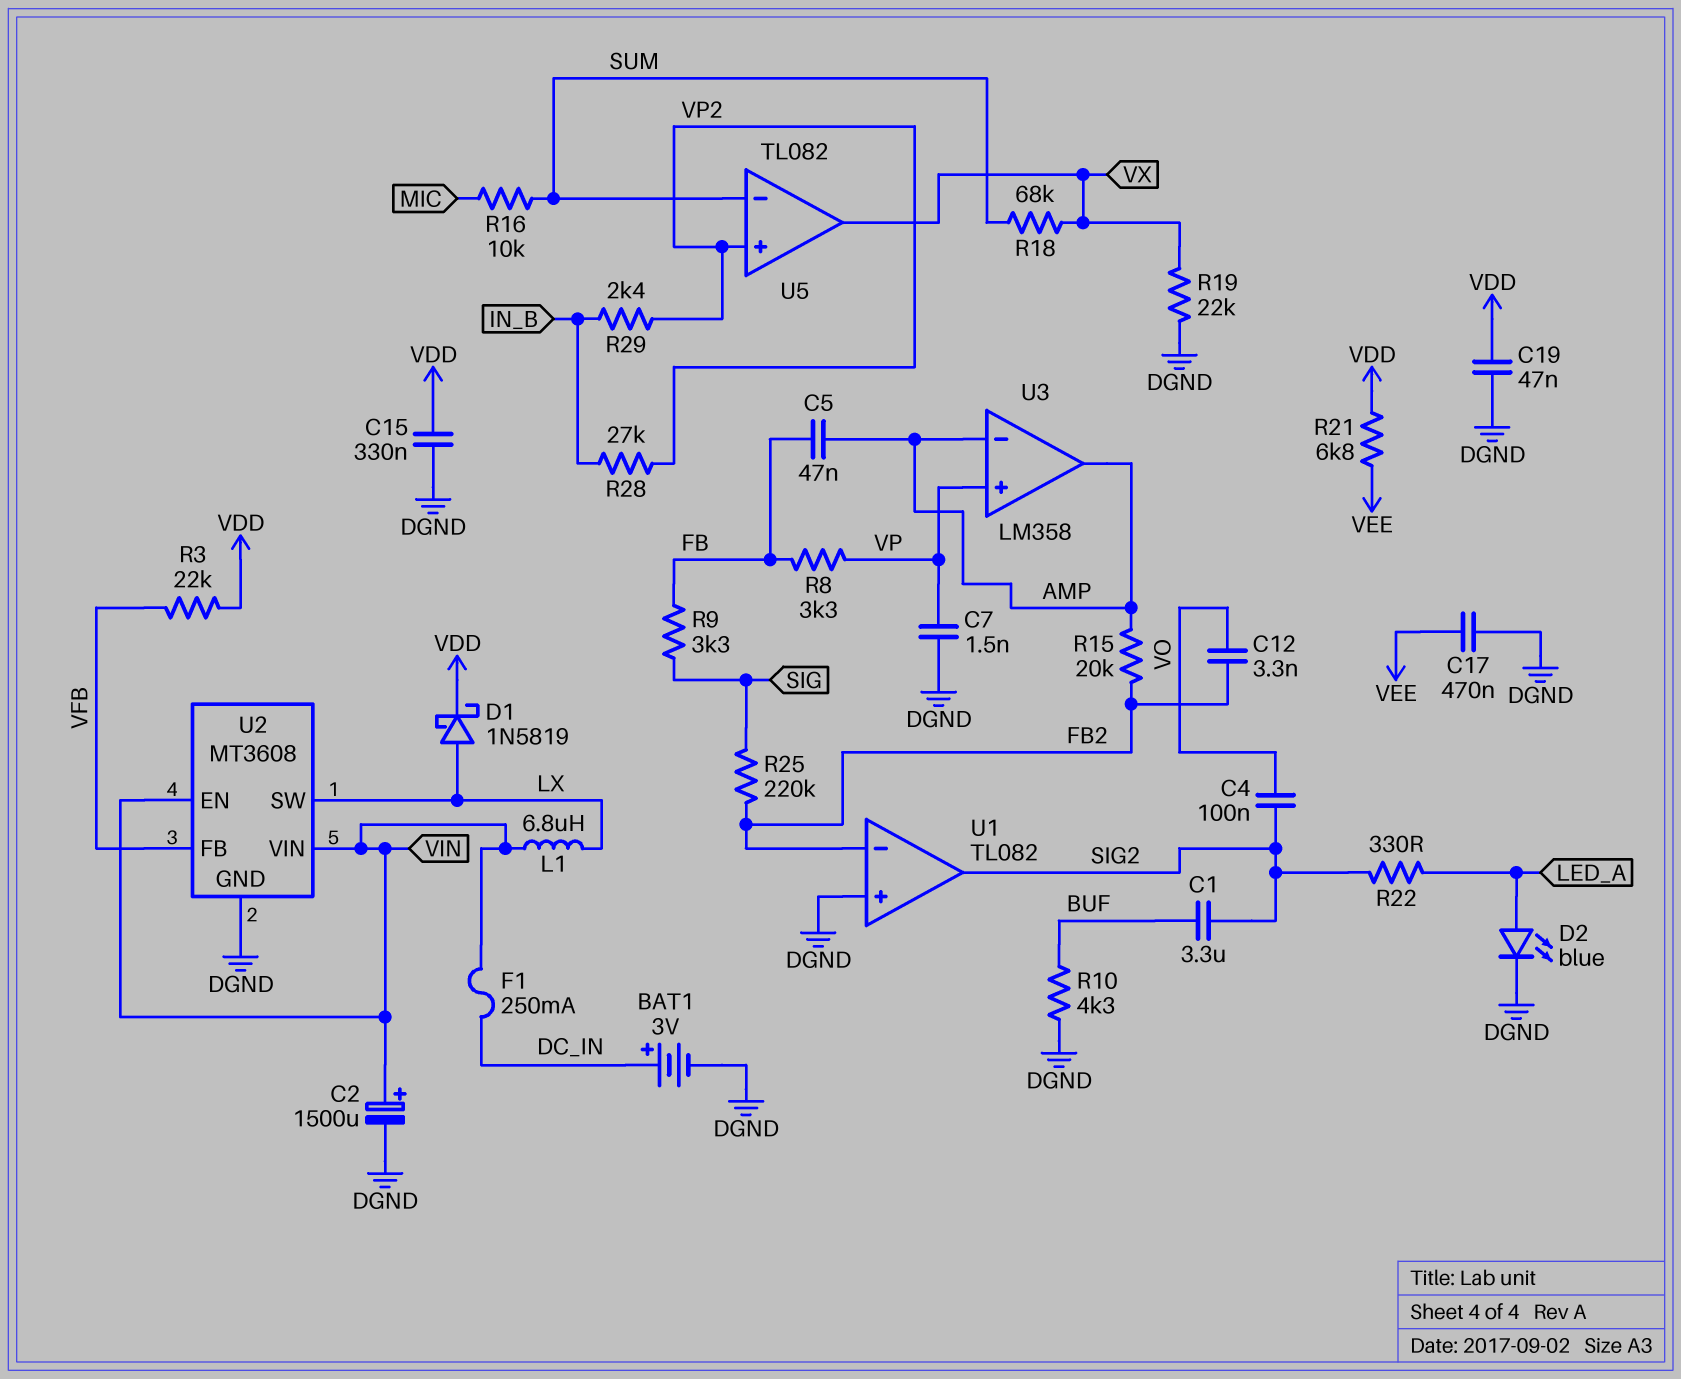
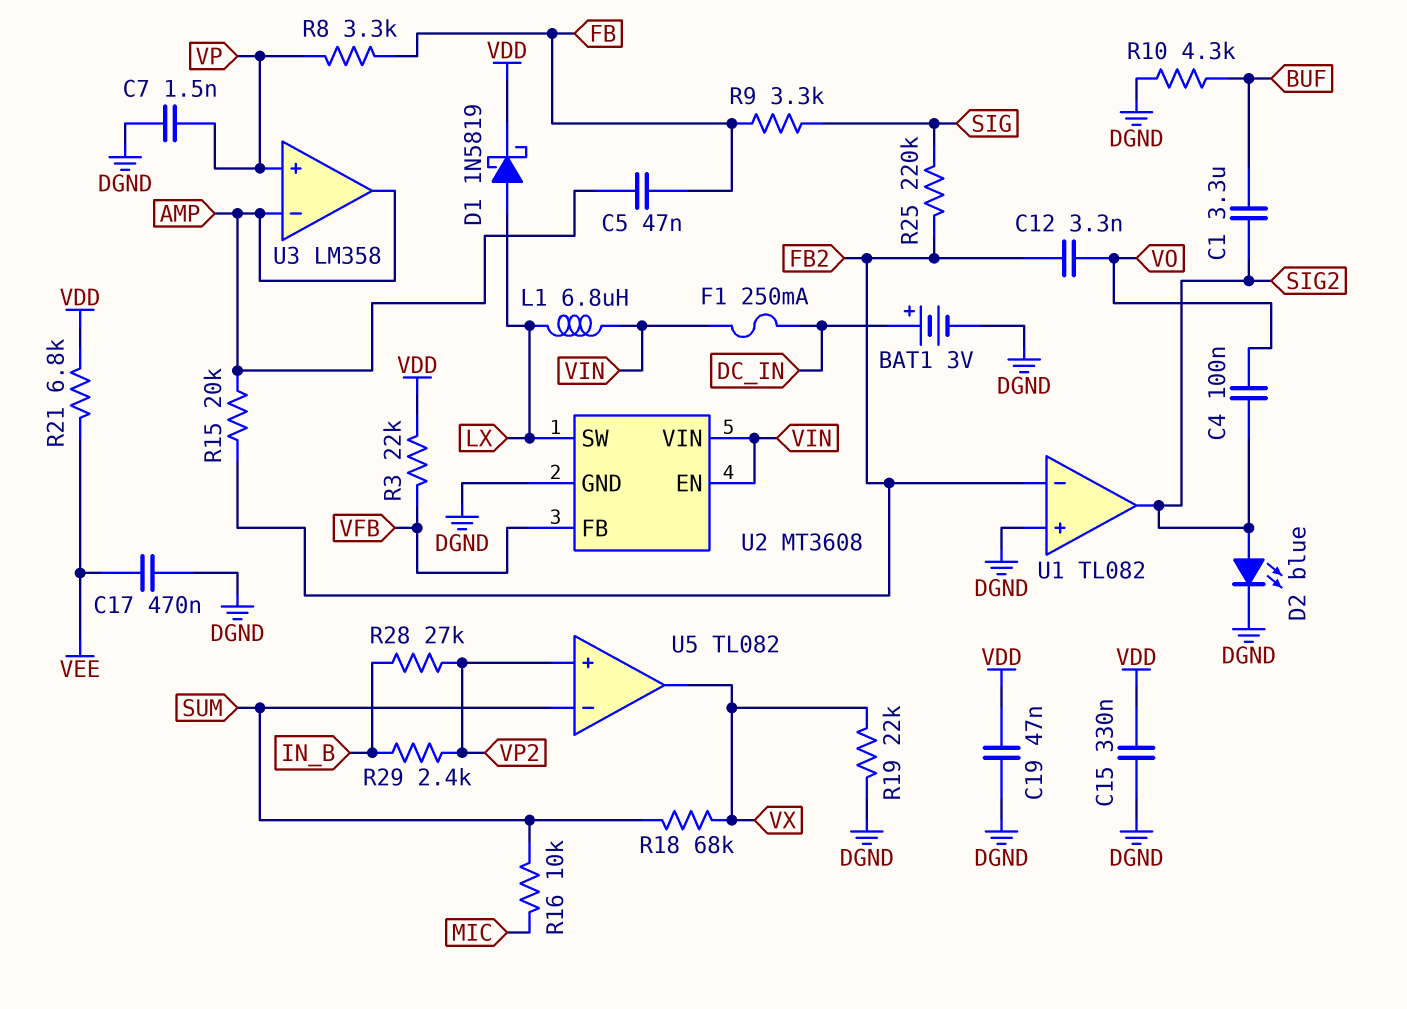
C2: 1500uF (plus VIN, minus DGND) -> none
D2: LED blue (A LED_A, K DGND) -> LED blue (A SIG2, K DGND)
R22: 330 (LED_A, SIG2) -> none

